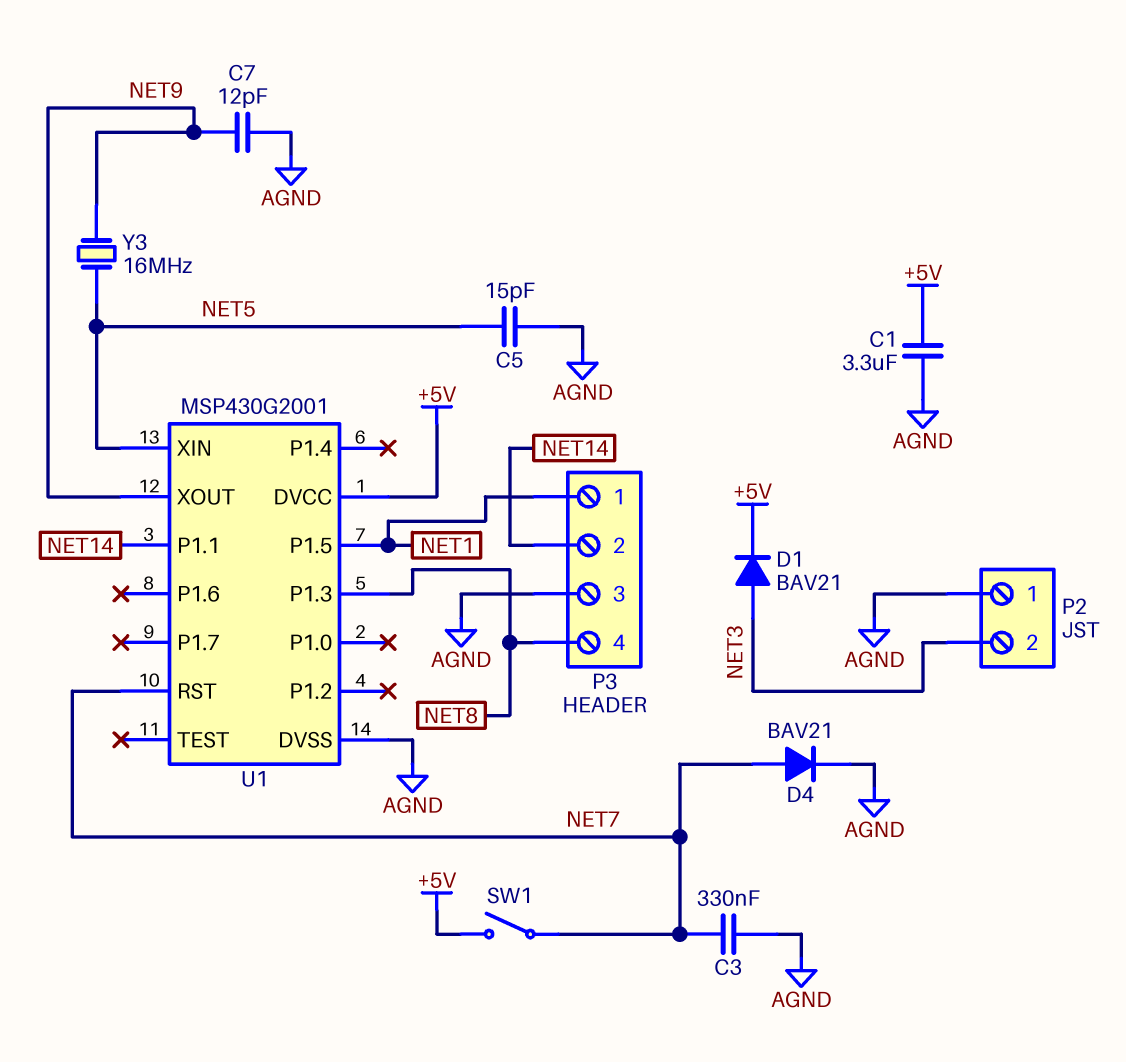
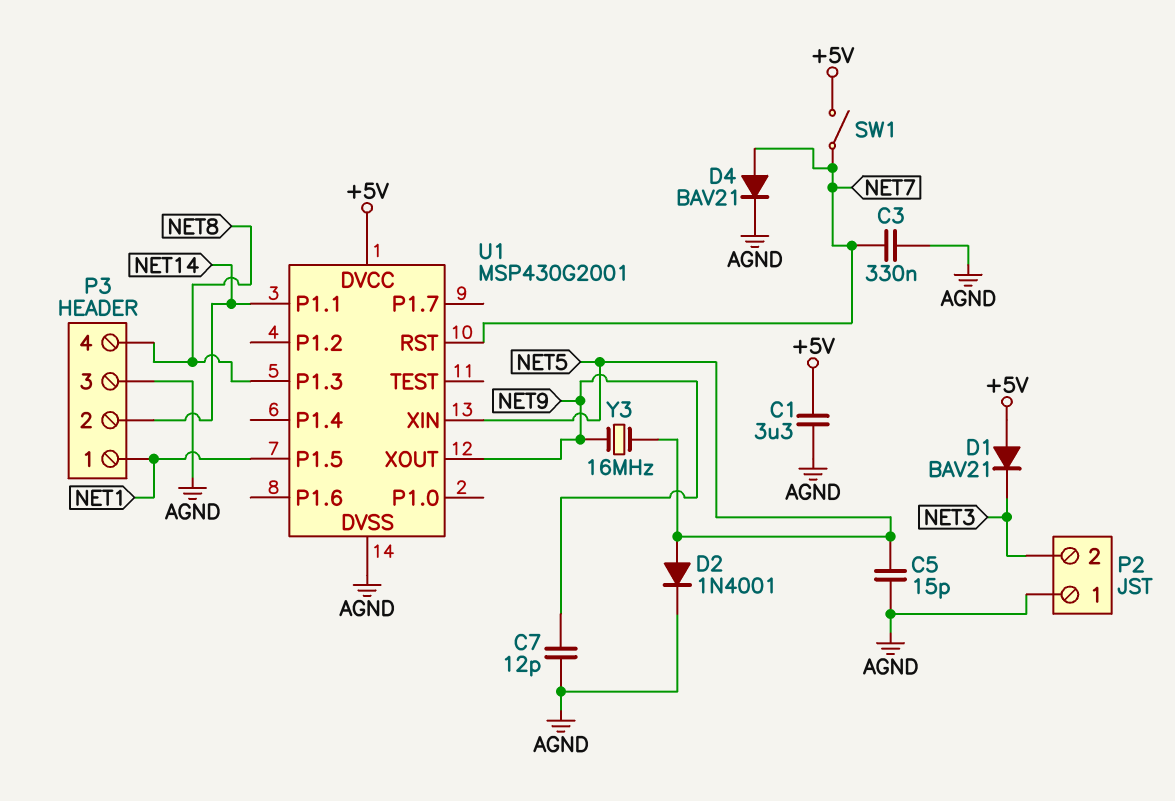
D1: diode BAV21 (A NET3, K +5V) -> diode BAV21 (A +5V, K NET3)
D2: none -> diode 1N4001 (A NET5, K AGND)

